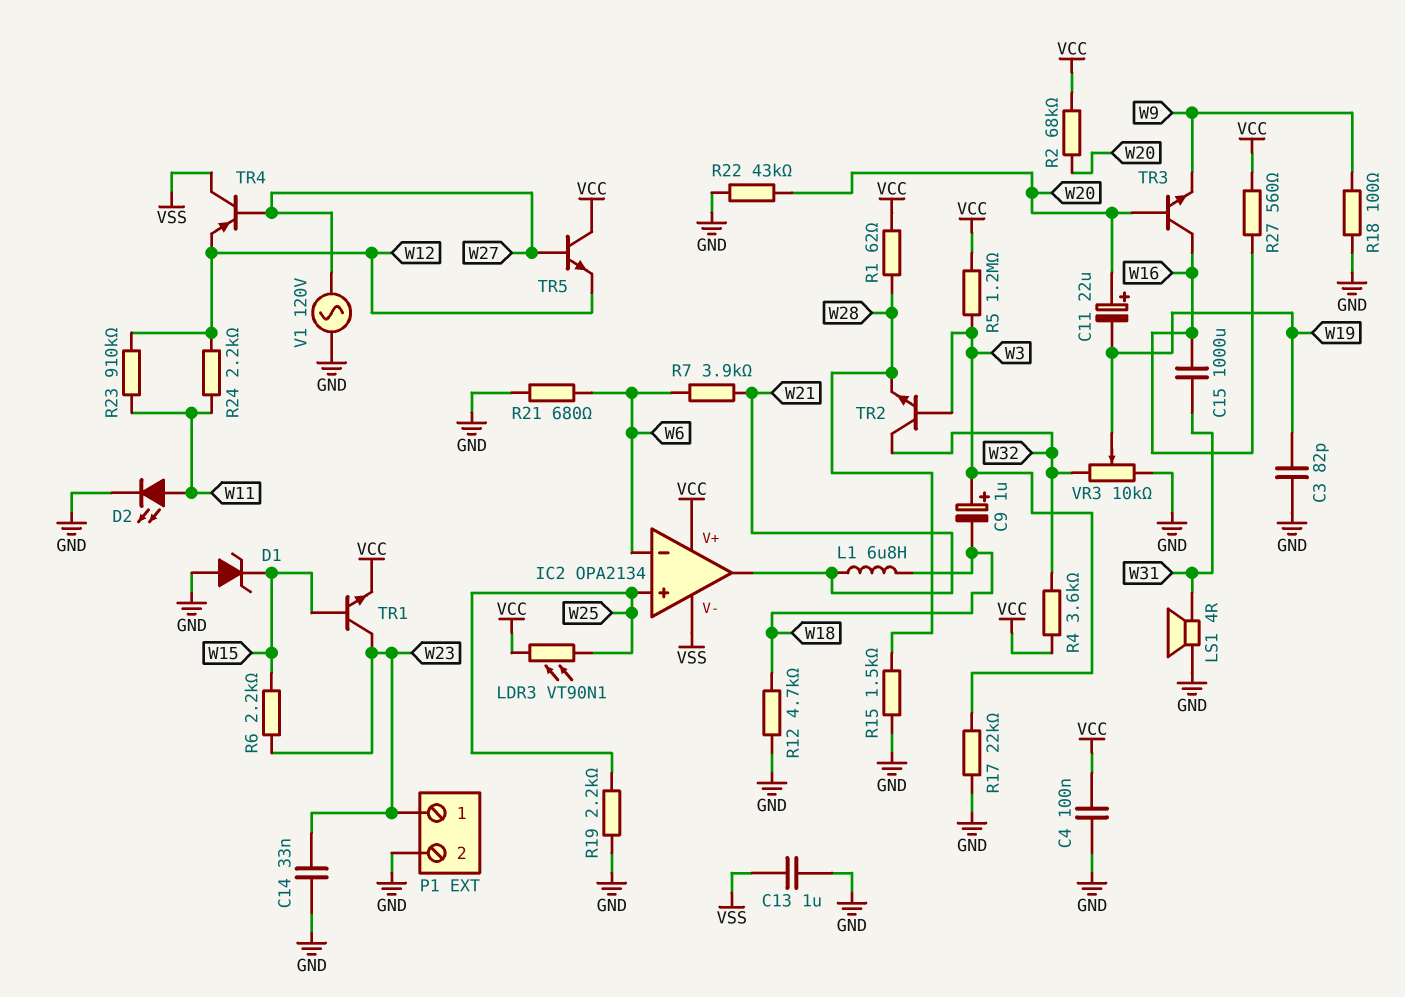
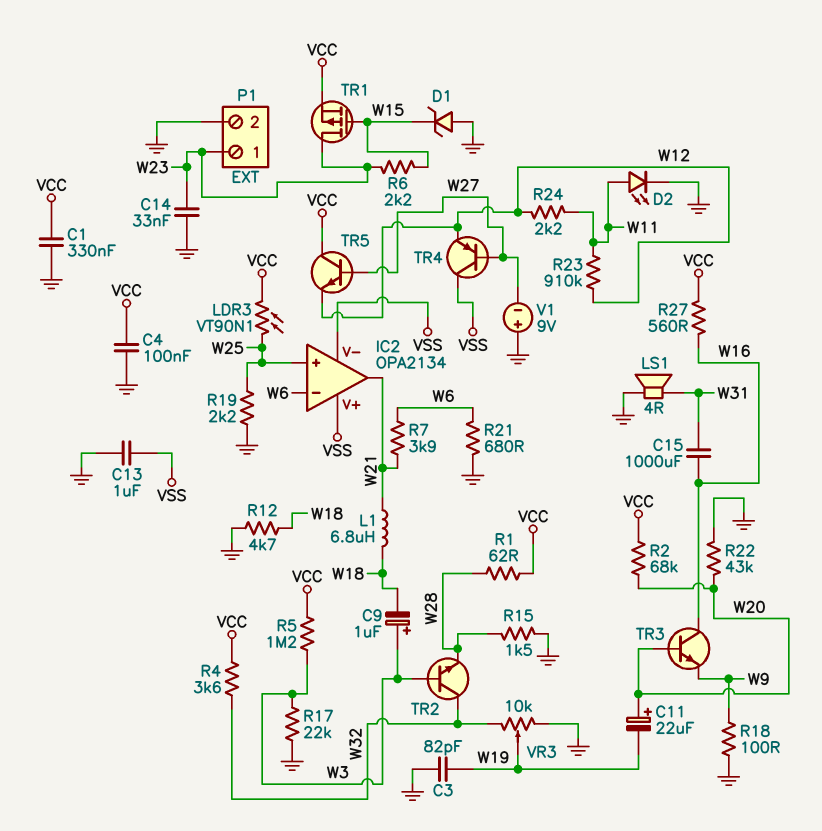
C1: none -> 330nF (GND, VCC)
IC2 pin V+: VCC -> VSS
TR1: NPN (B W15, C W23, E VCC) -> PMOS (G W15, D W23, S VCC)
V1: AC 120V (GND, W27) -> 9V (plus GND, minus W27)

